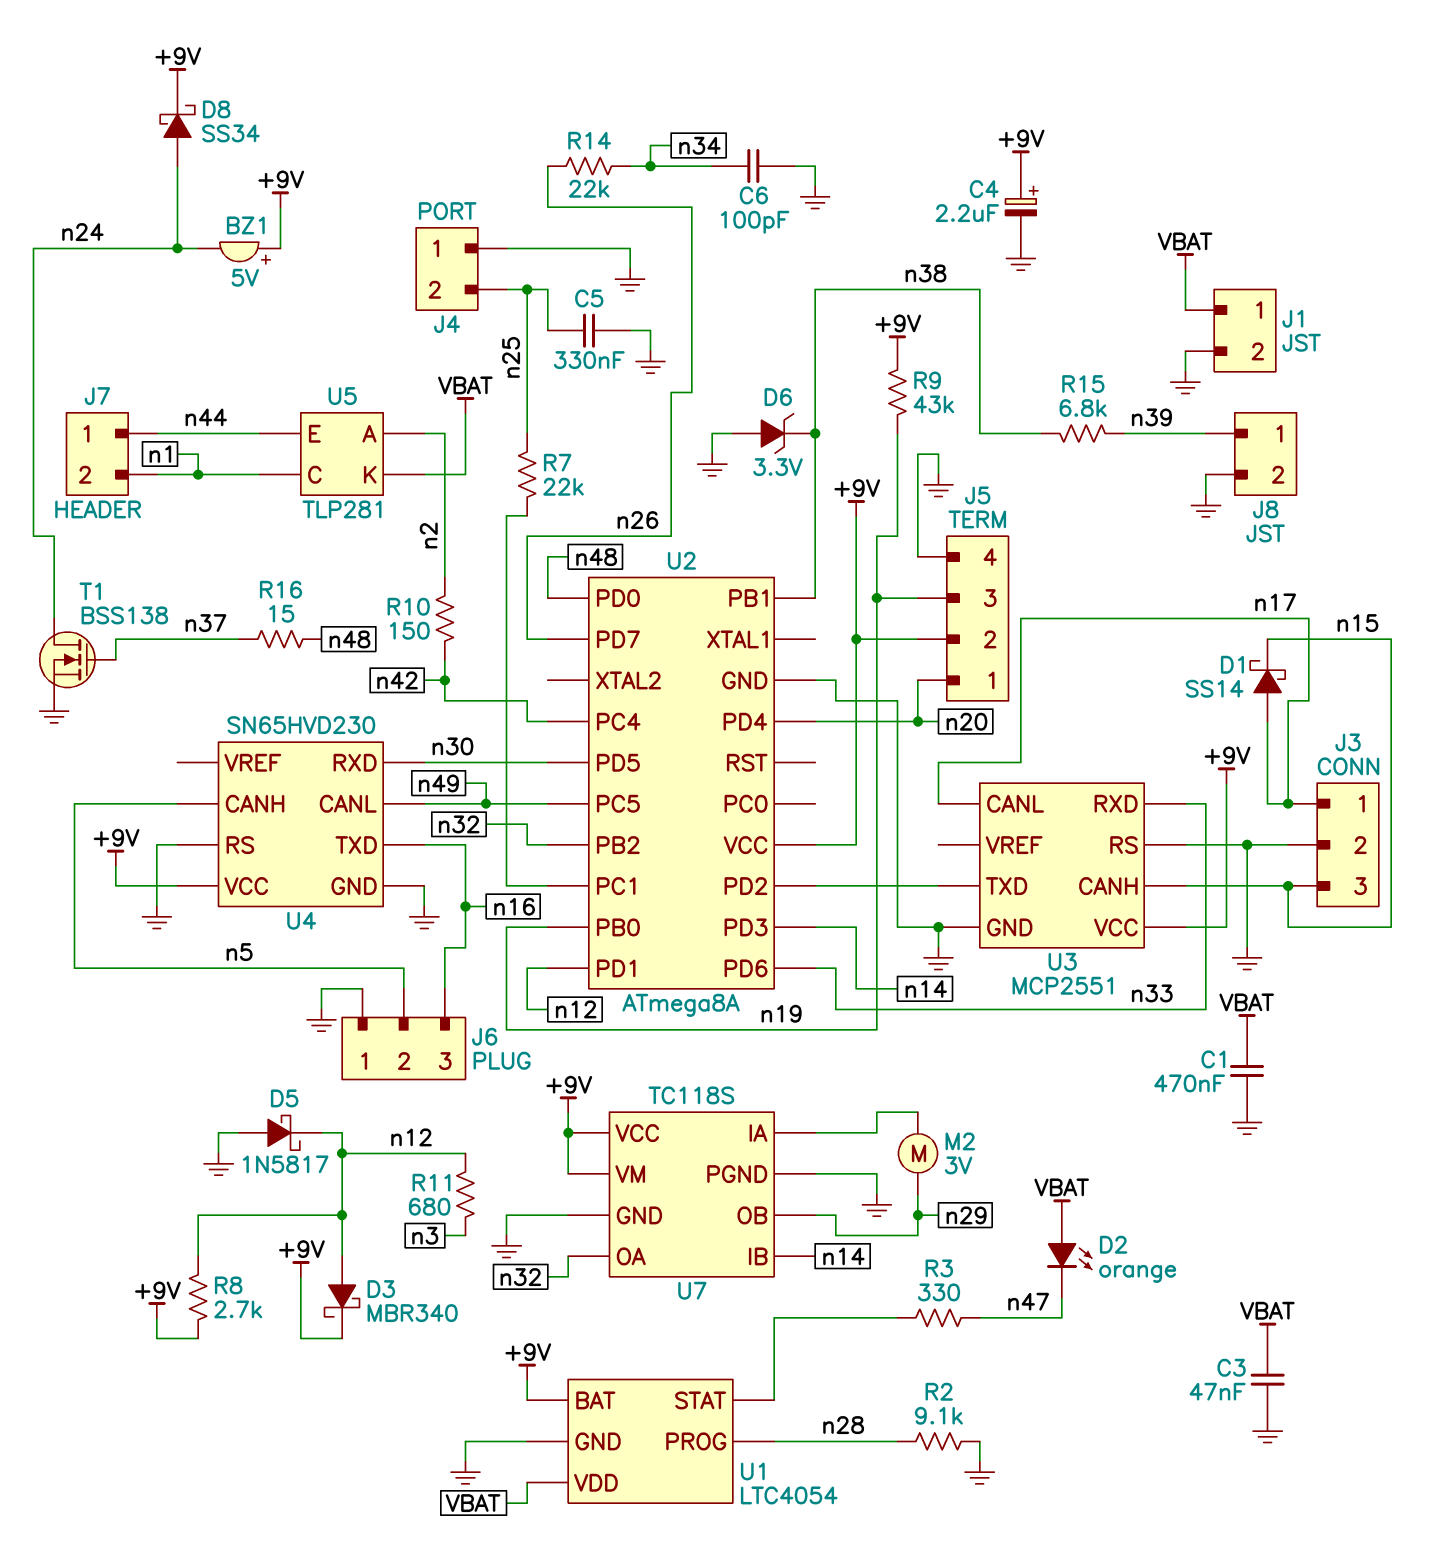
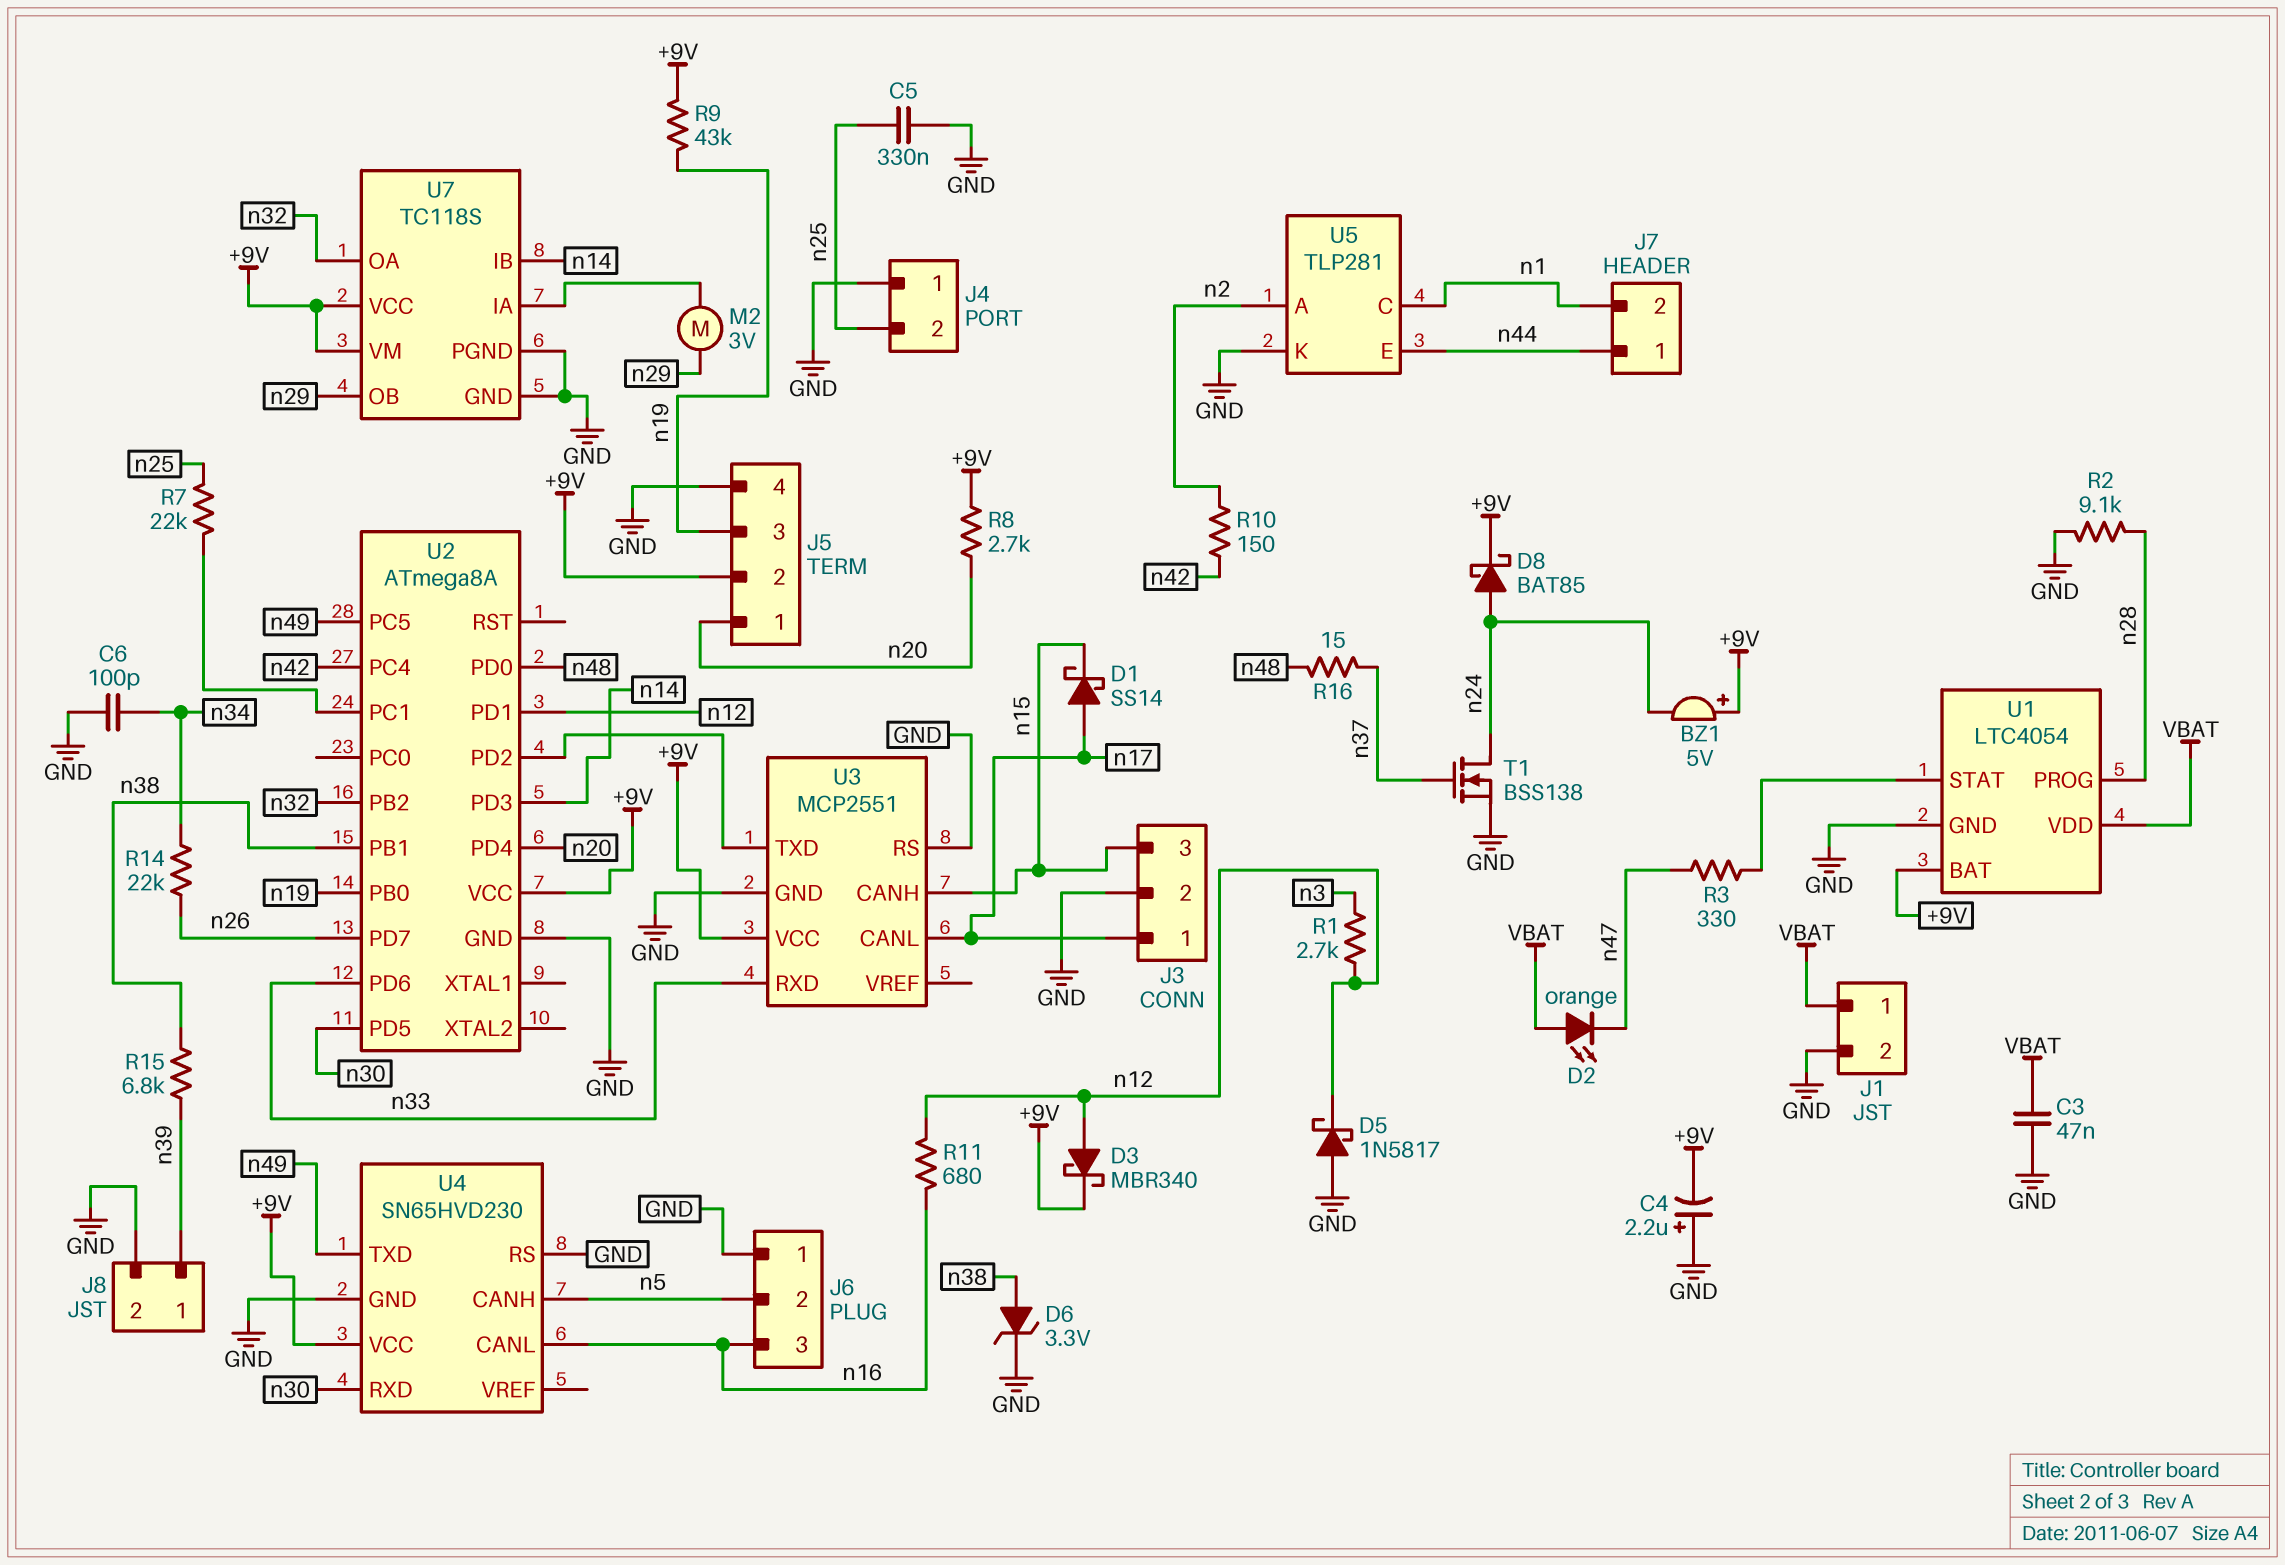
C1: 470nF (GND, VBAT) -> none
C4: 2.2uF (plus +9V, minus GND) -> 2.2uF (plus GND, minus +9V)
D6: zener 3.3V (A GND, K n38) -> zener 3.3V (A n38, K GND)
D8: schottky SS34 (A n24, K +9V) -> schottky BAT85 (A n24, K +9V)
R1: none -> 2.7k (n3, n12)
R8: 2.7k (+9V, n12) -> 2.7k (+9V, n20)
R11: 680 (n3, n12) -> 680 (n12, n16)
U4 pin CANL: n49 -> n16
U4 pin TXD: n16 -> n49
U5 pin K: VBAT -> GND

